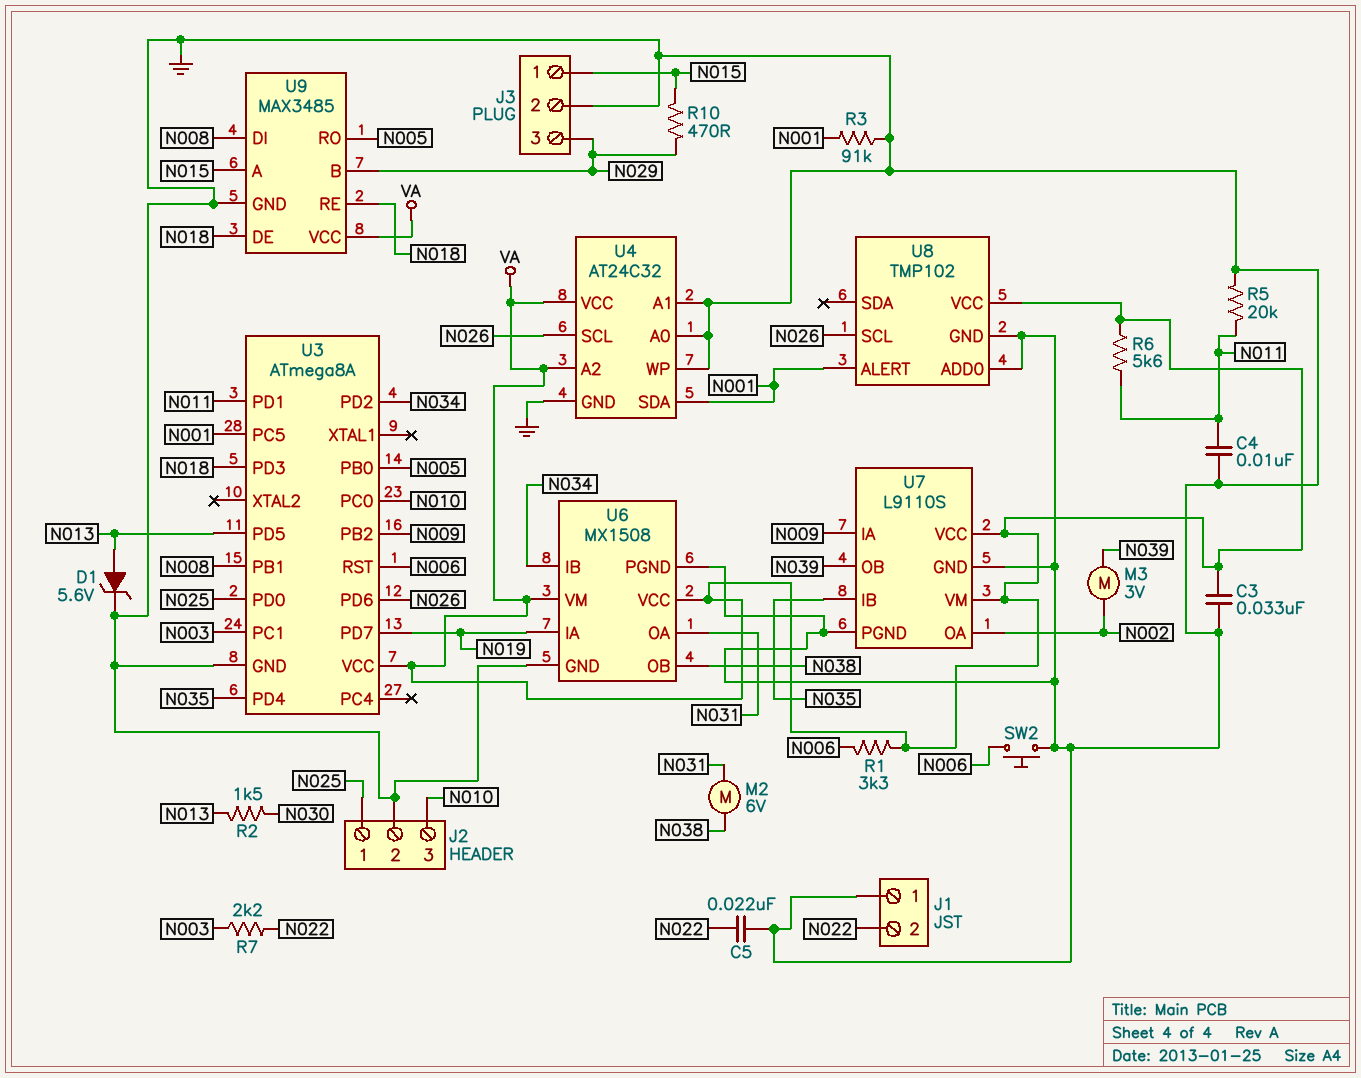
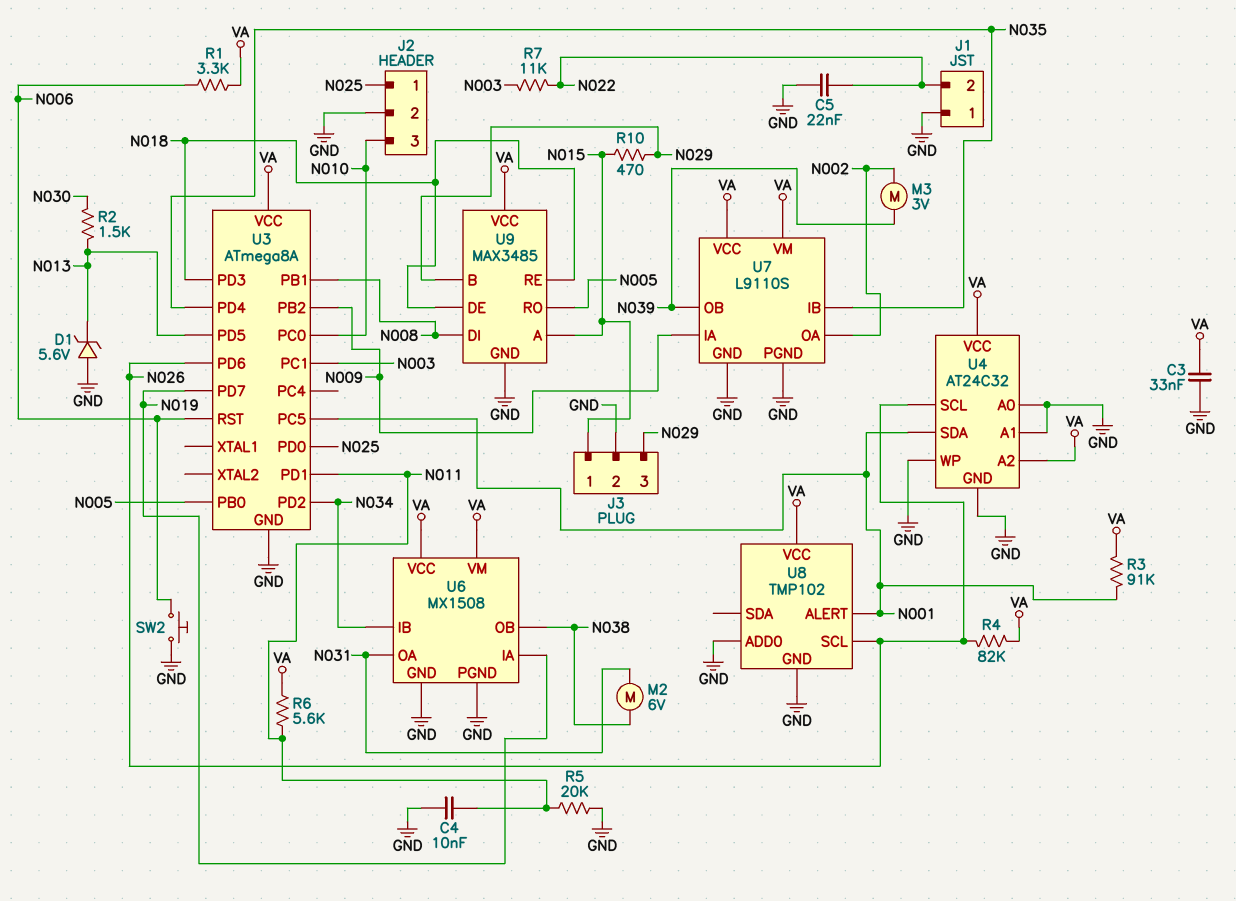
D1: zener 5.6V (A N013, K GND) -> zener 5.6V (A GND, K N013)
R3: 91k (GND, N001) -> 91k (N001, VA)
R4: none -> 82k (N026, VA)
R7: 2.2k (N003, N022) -> 11k (N003, N022)

